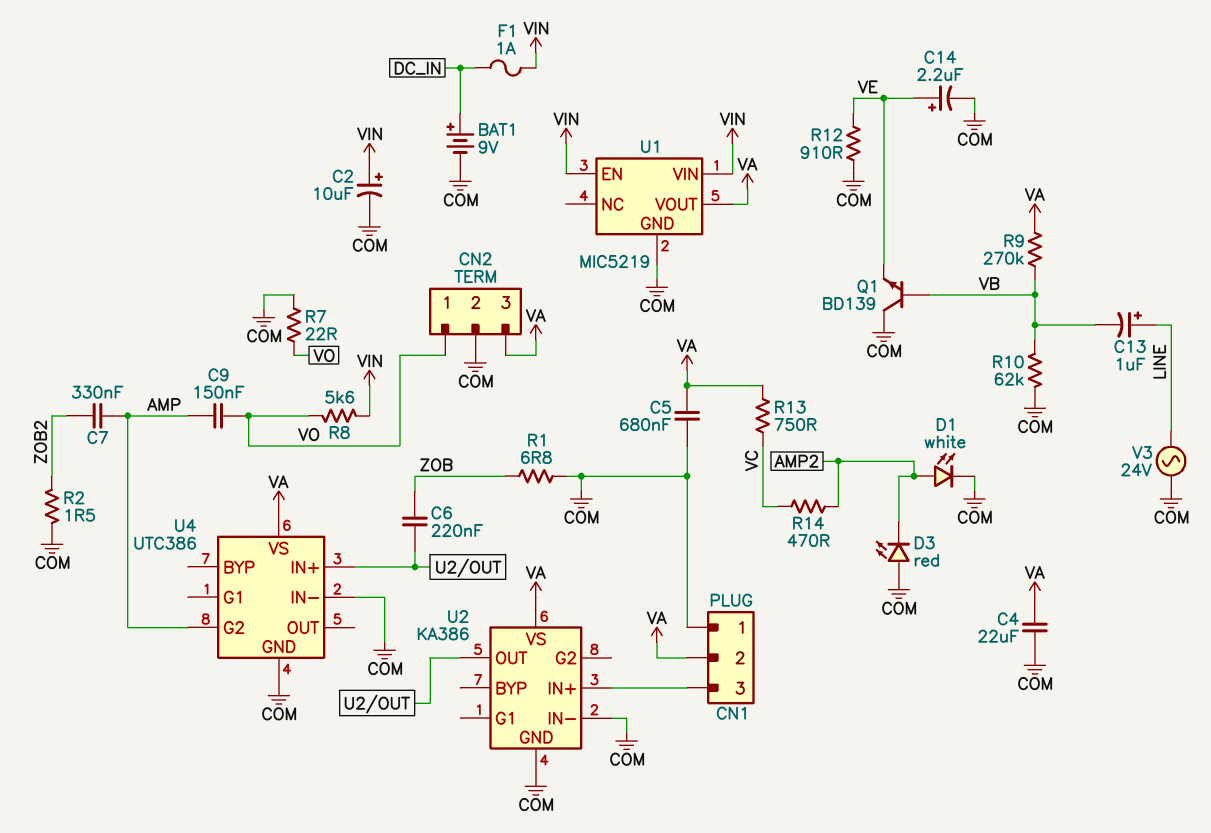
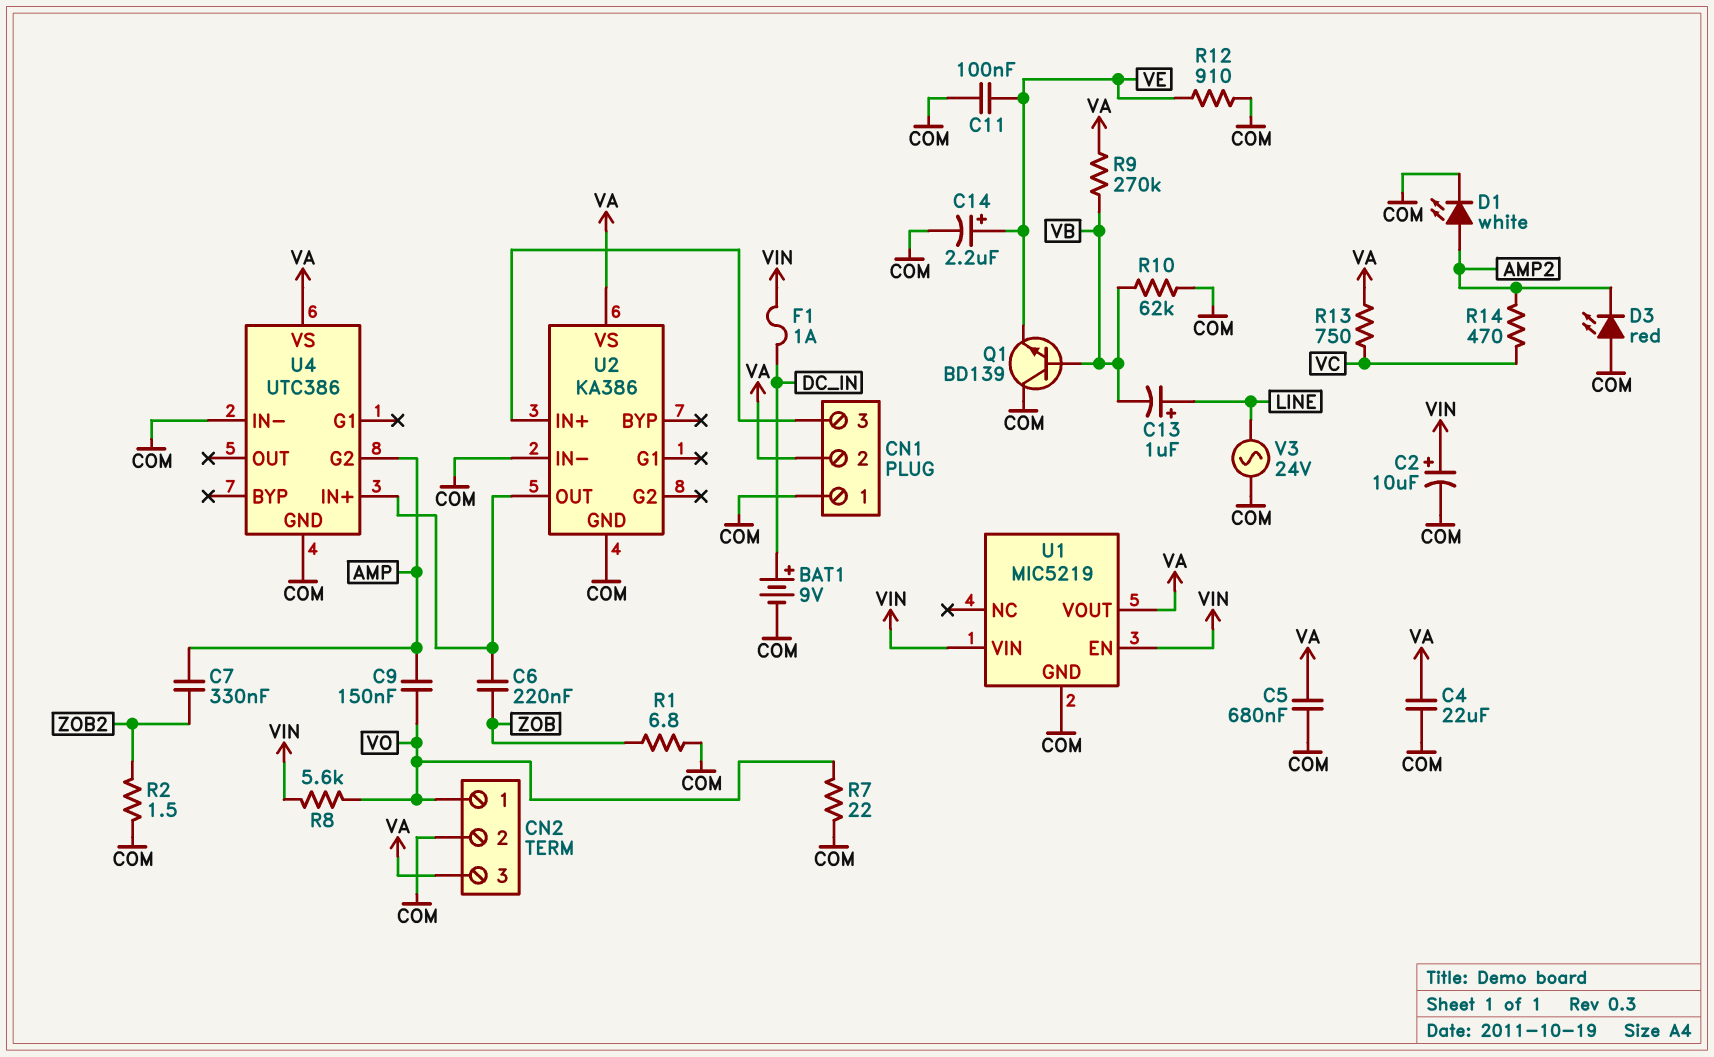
C11: none -> 100nF (COM, VE)

